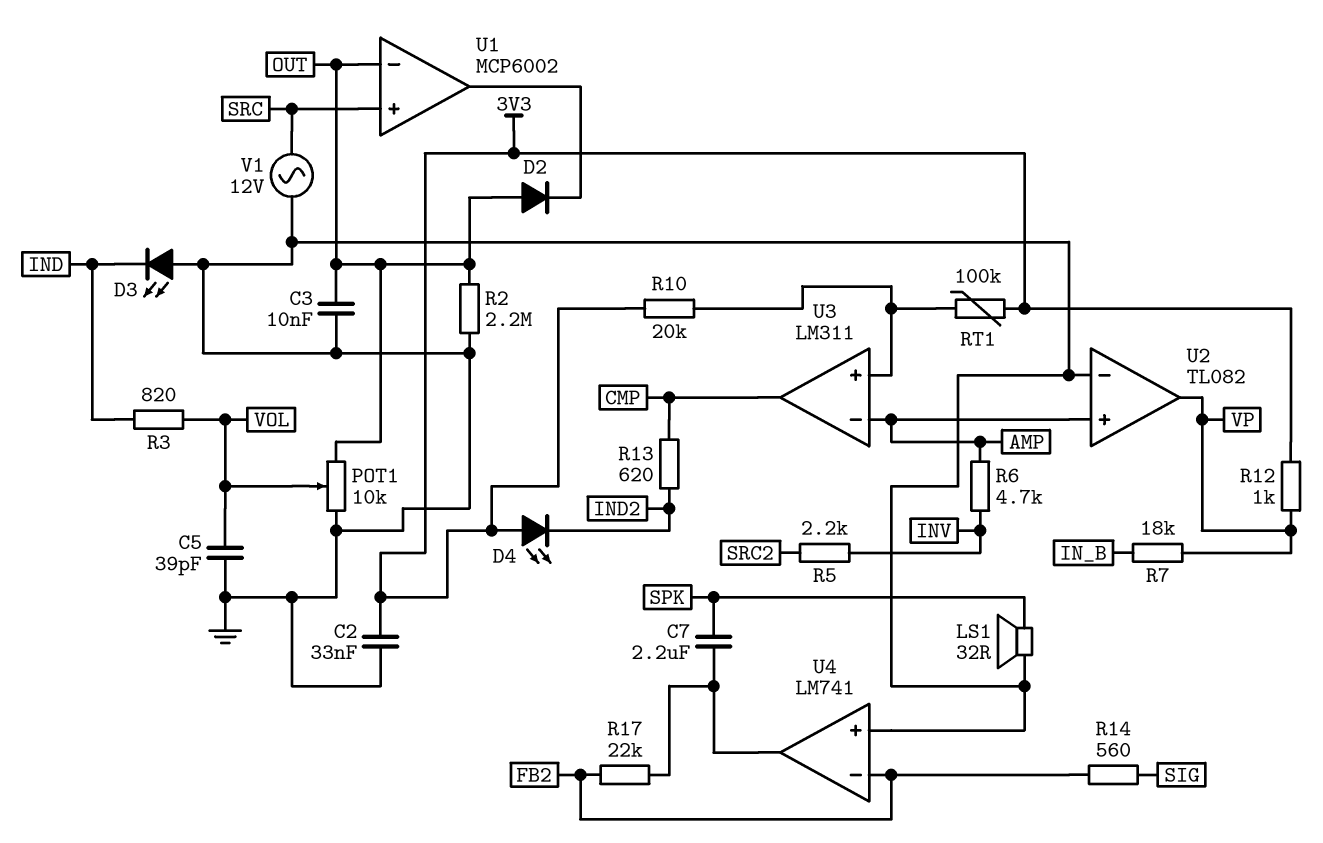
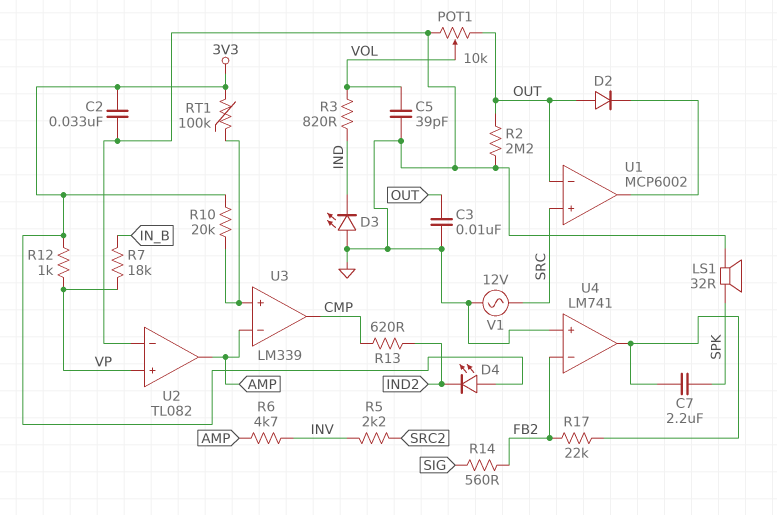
U2 pin in+: AMP -> VP
U2 pin out: VP -> AMP
U3: LM311 -> LM339

